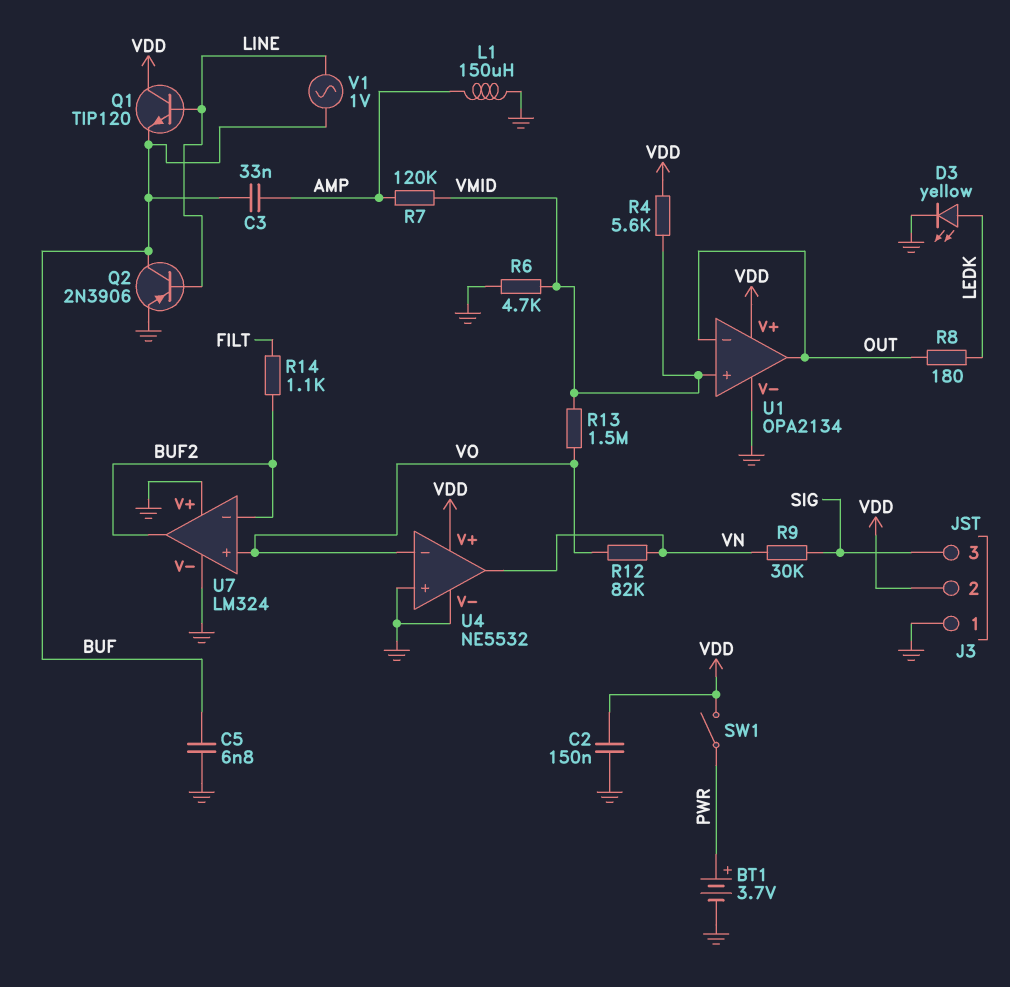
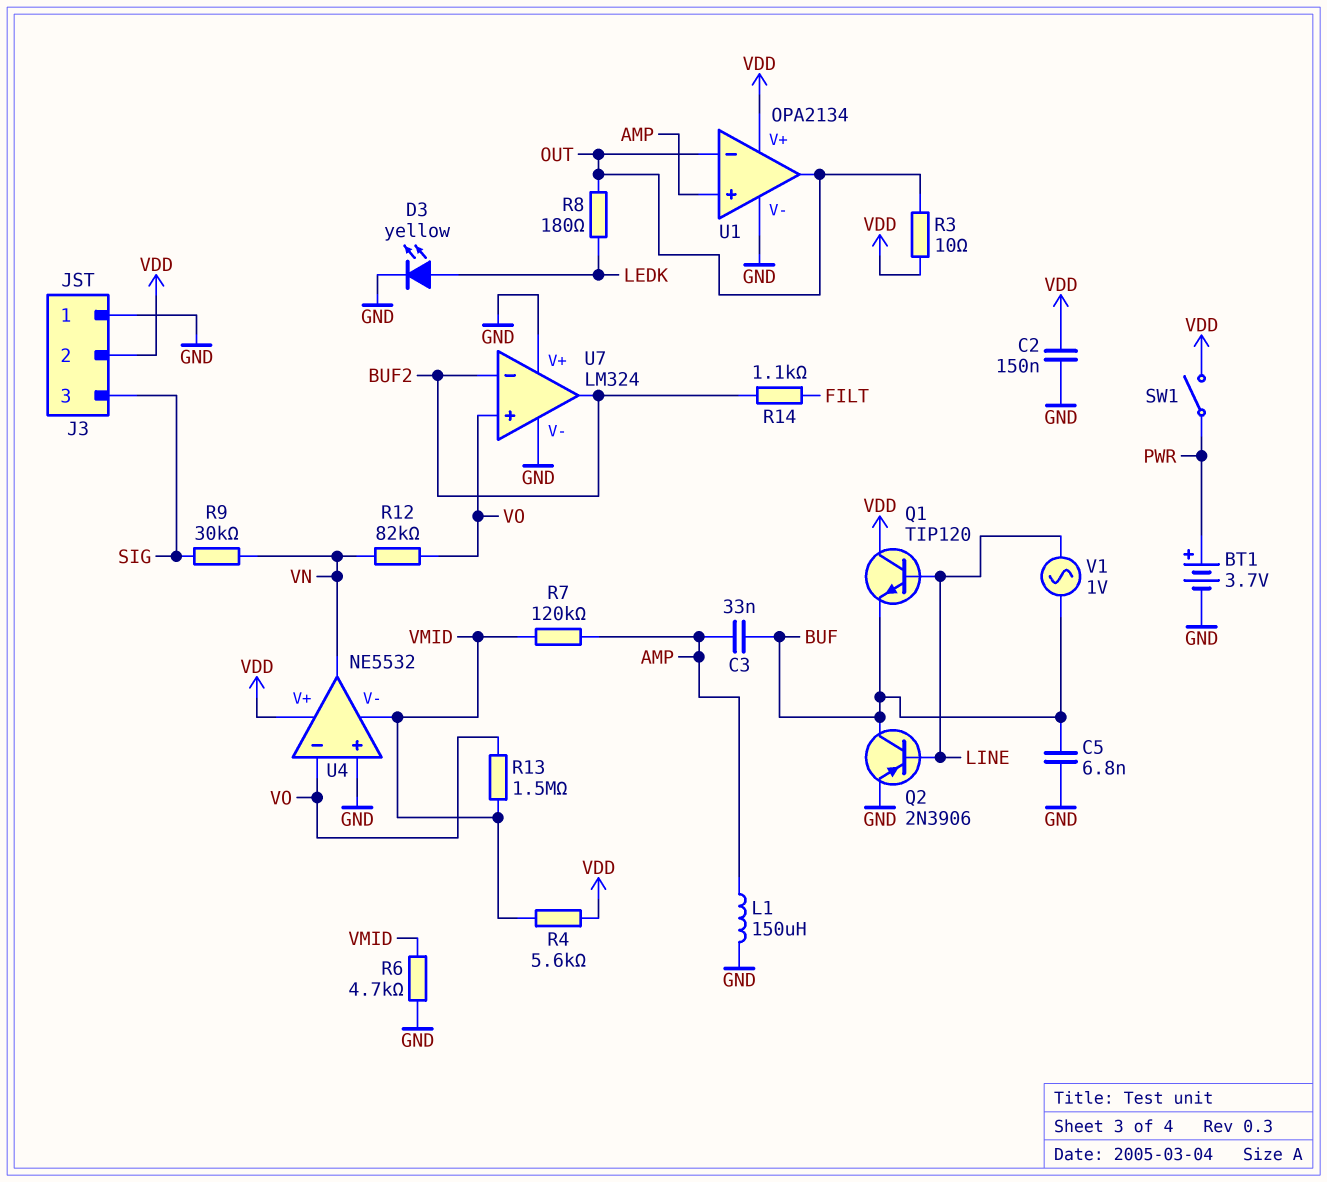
R3: none -> 10 (OUT, VDD)
U1 pin in+: VMID -> AMP
U4 pin V-: GND -> VMID

